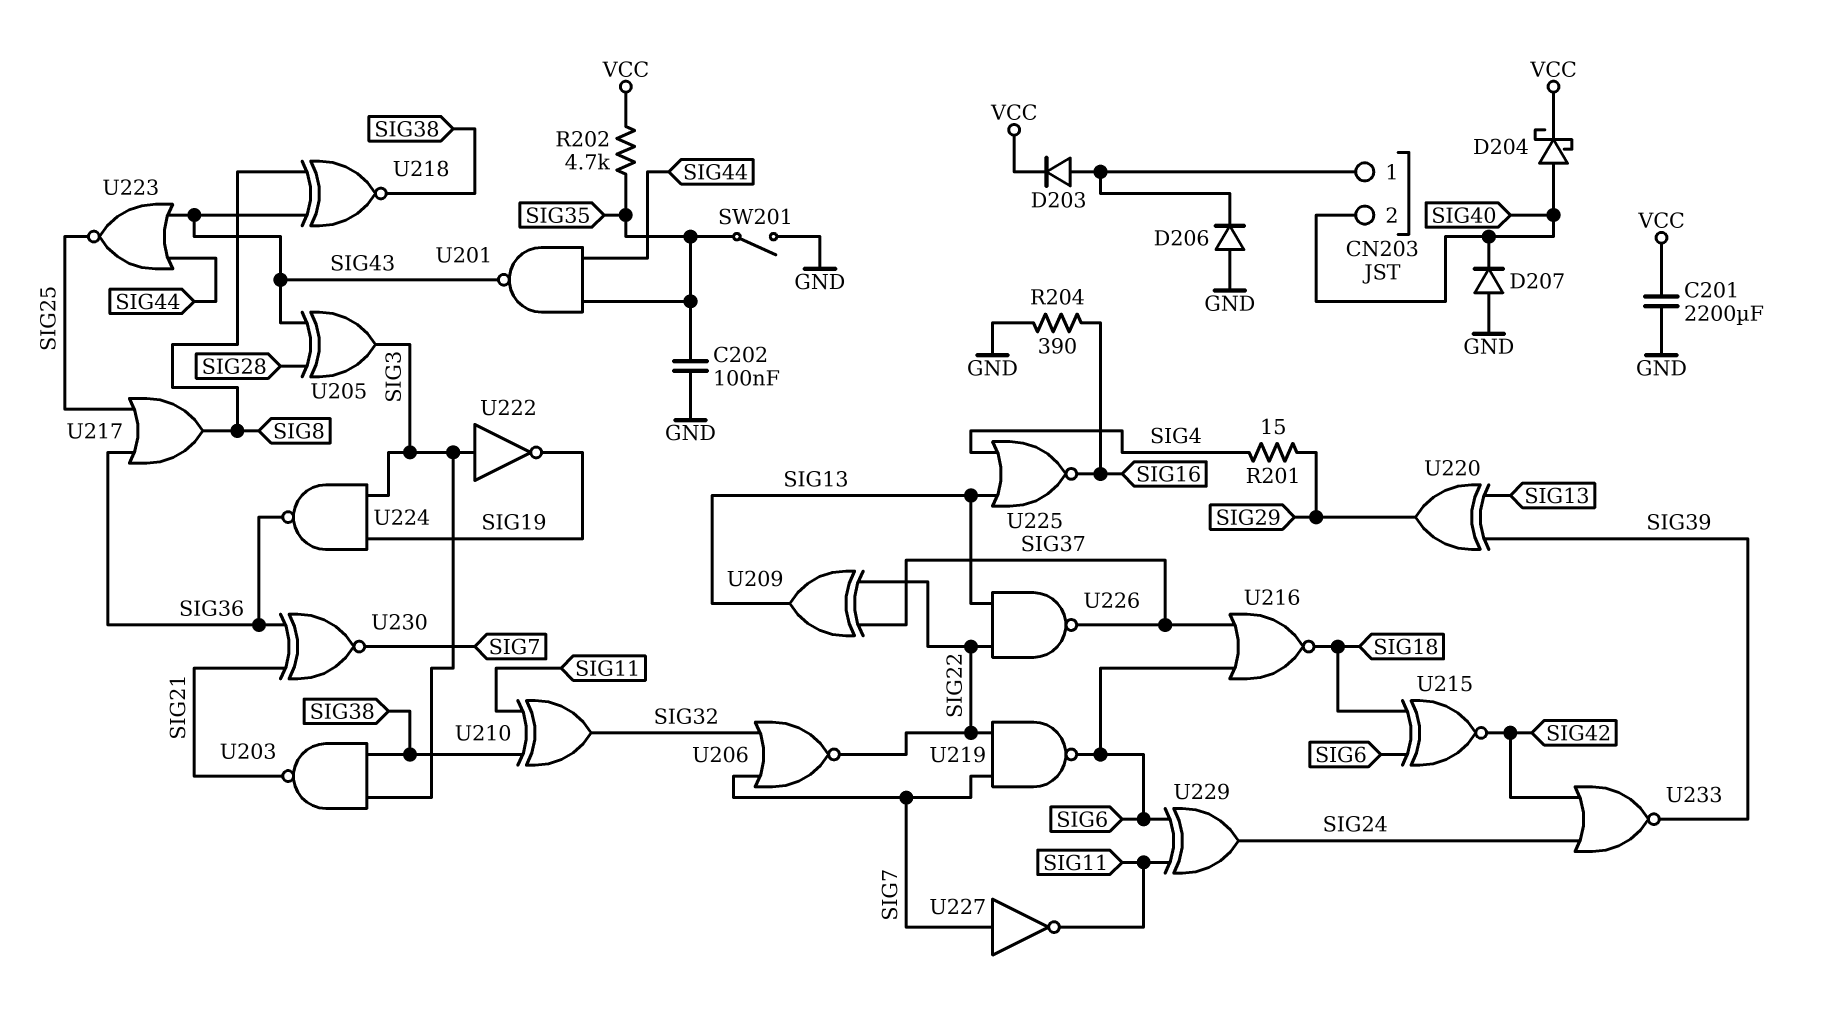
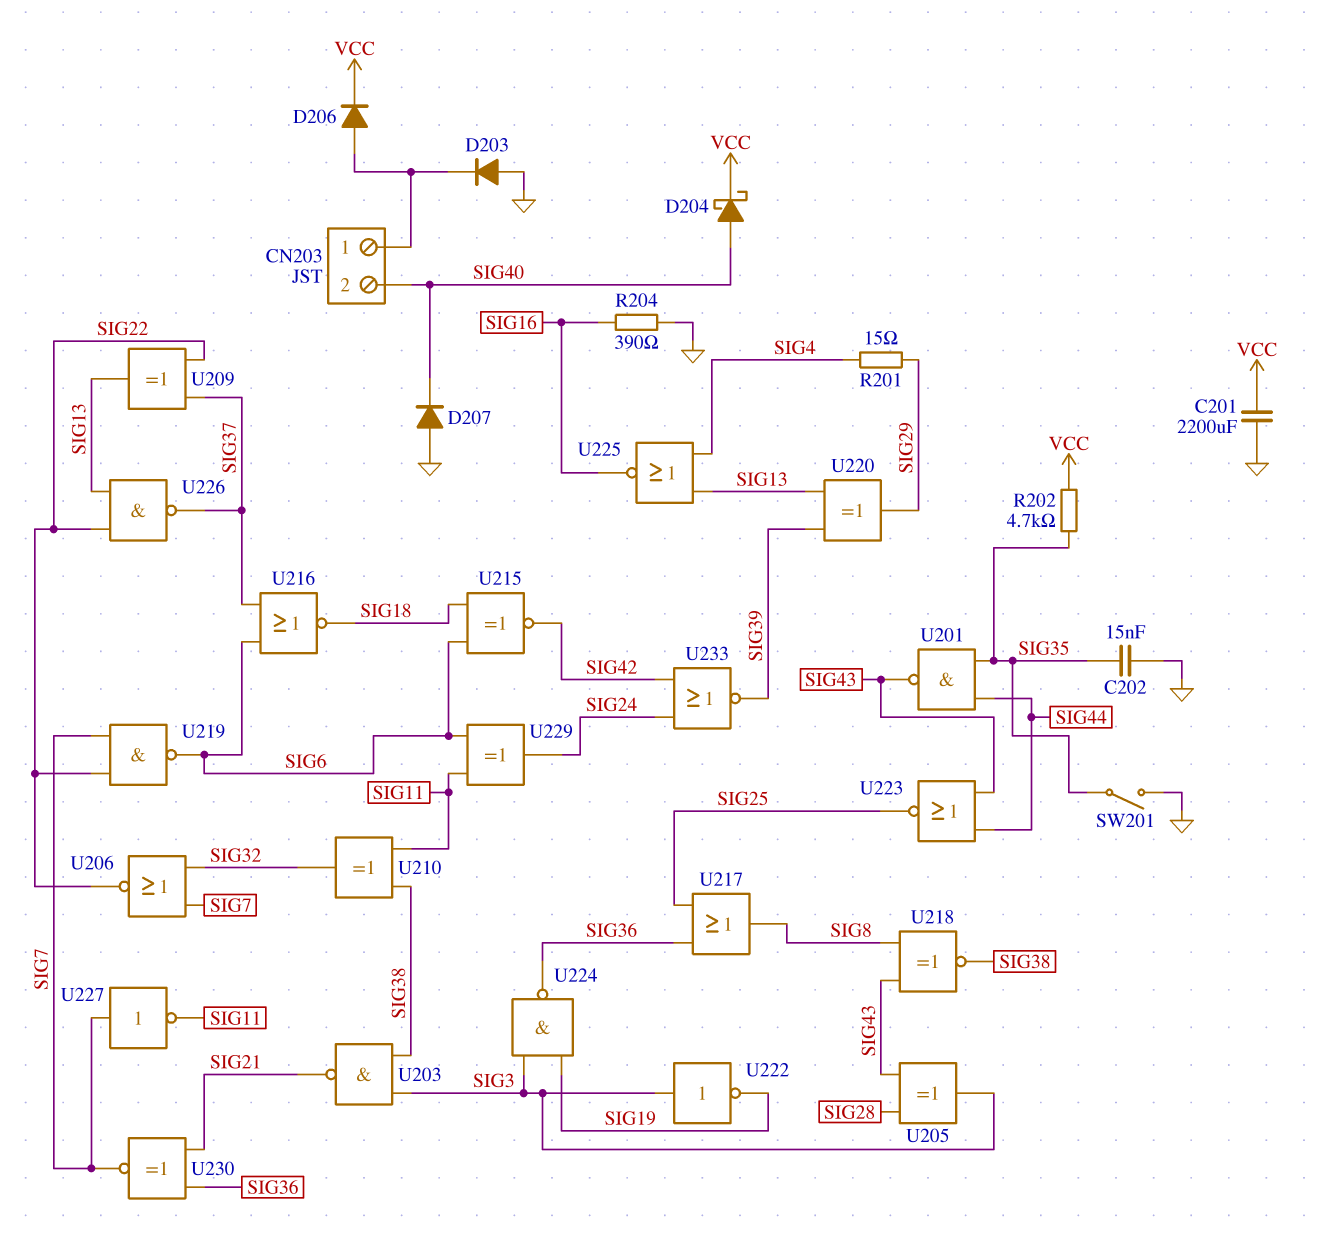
C202: 100nF (GND, SIG35) -> 15nF (GND, SIG35)
D203: diode (A CN203/1, K VCC) -> diode (A GND, K CN203/1)
D206: diode (A GND, K CN203/1) -> diode (A CN203/1, K VCC)

